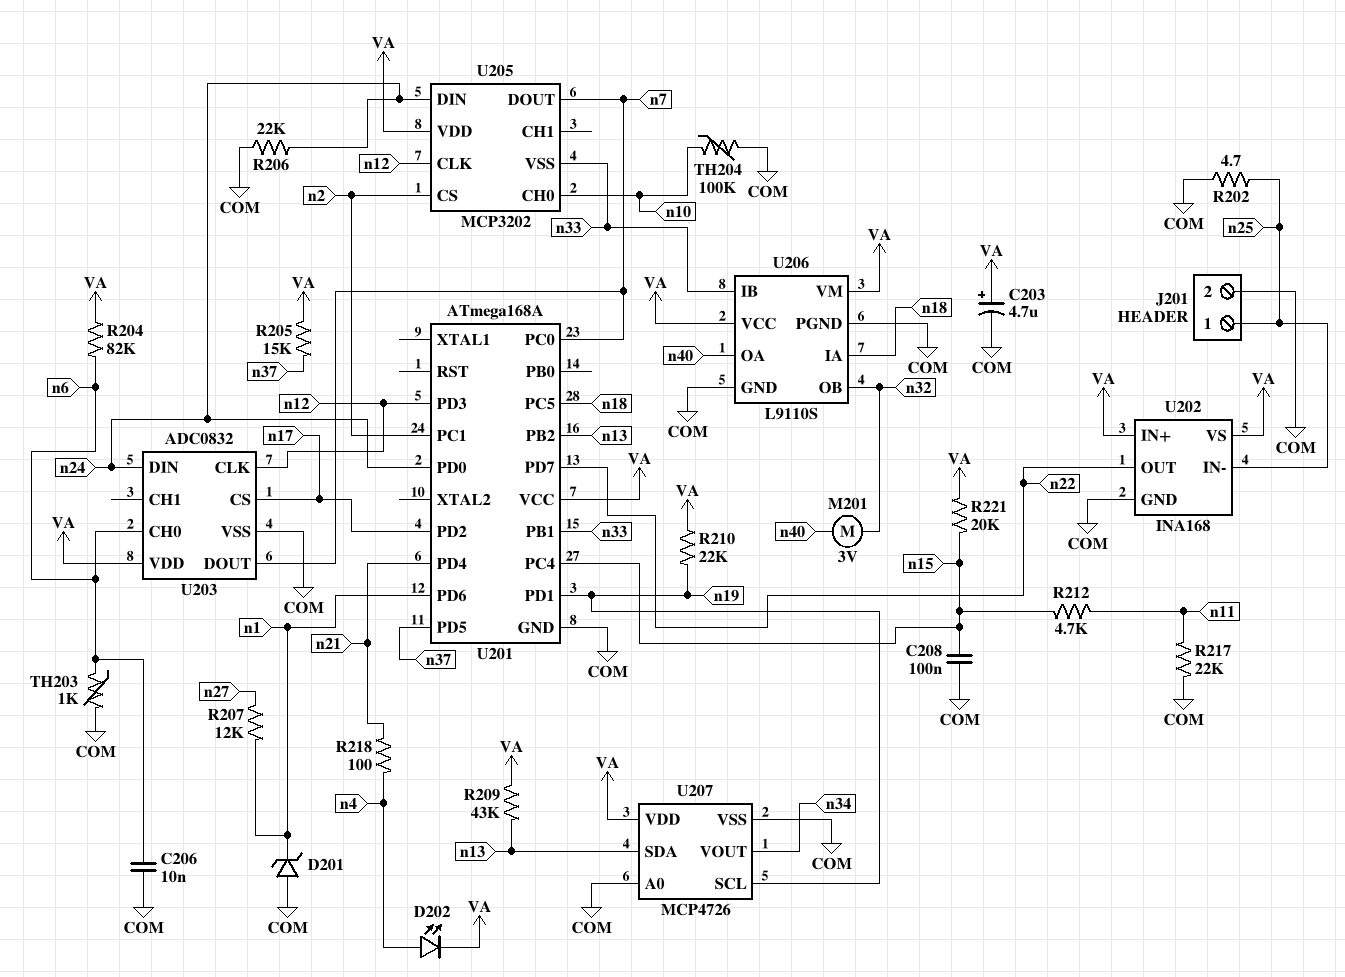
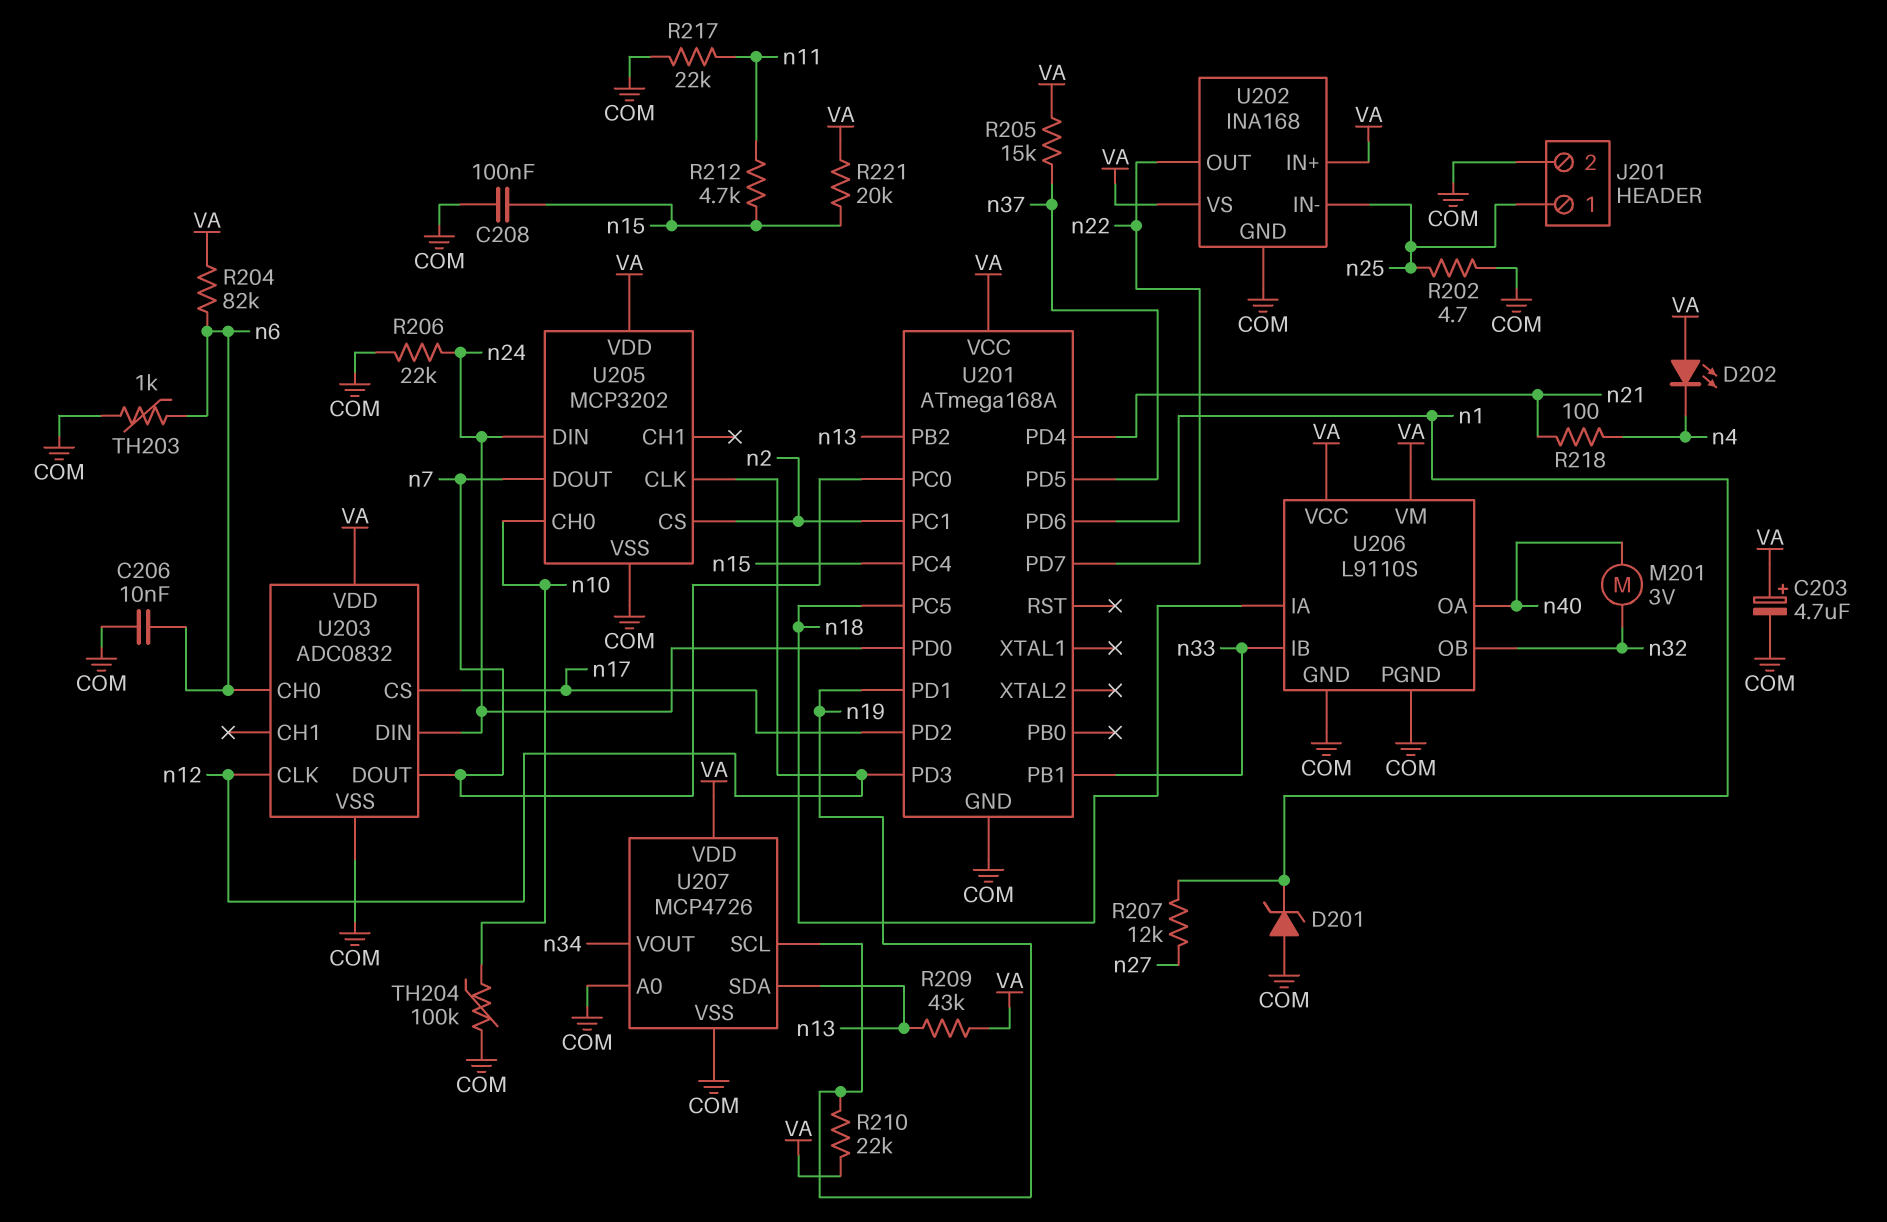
D202: LED (A n4, K VA) -> LED (A VA, K n4)
U205 pin VSS: n33 -> COM

